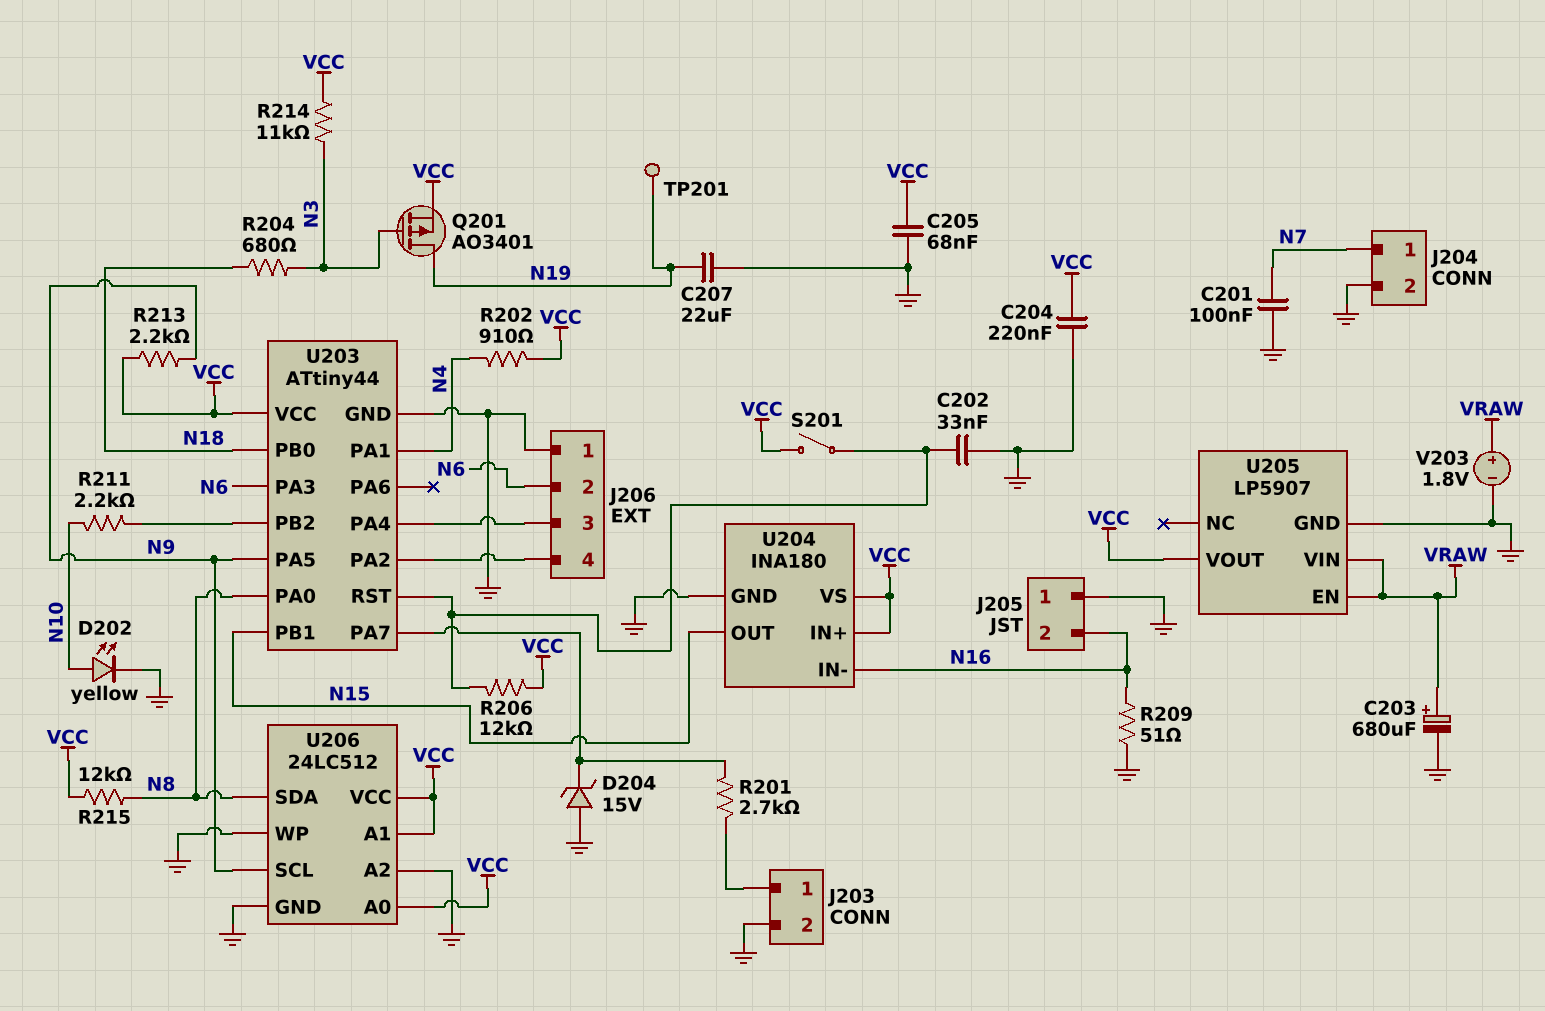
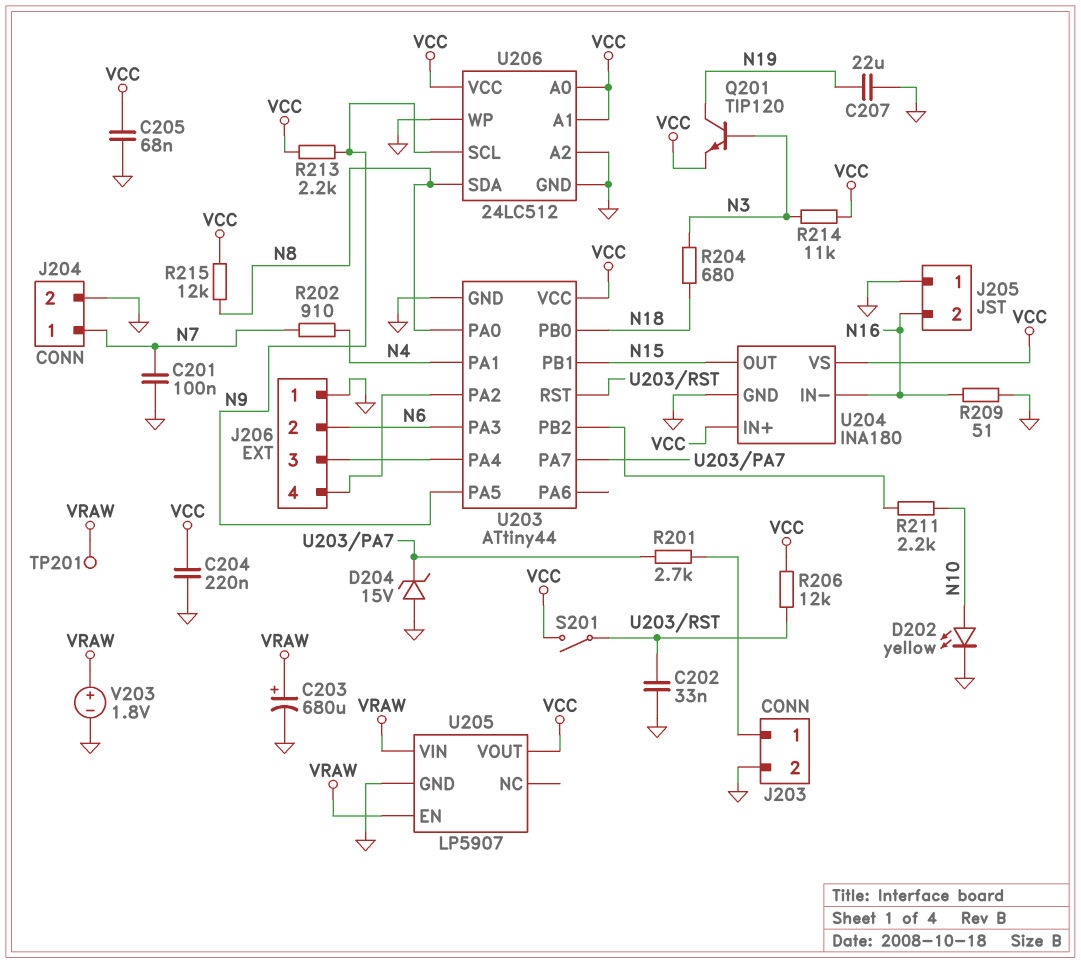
Q201: PMOS AO3401 (G N3, D N19, S VCC) -> NPN TIP120 (B N3, C N19, E VCC)
R202: 910 (N4, VCC) -> 910 (N4, N7)
TP201: test point (N19) -> test point (VRAW)

